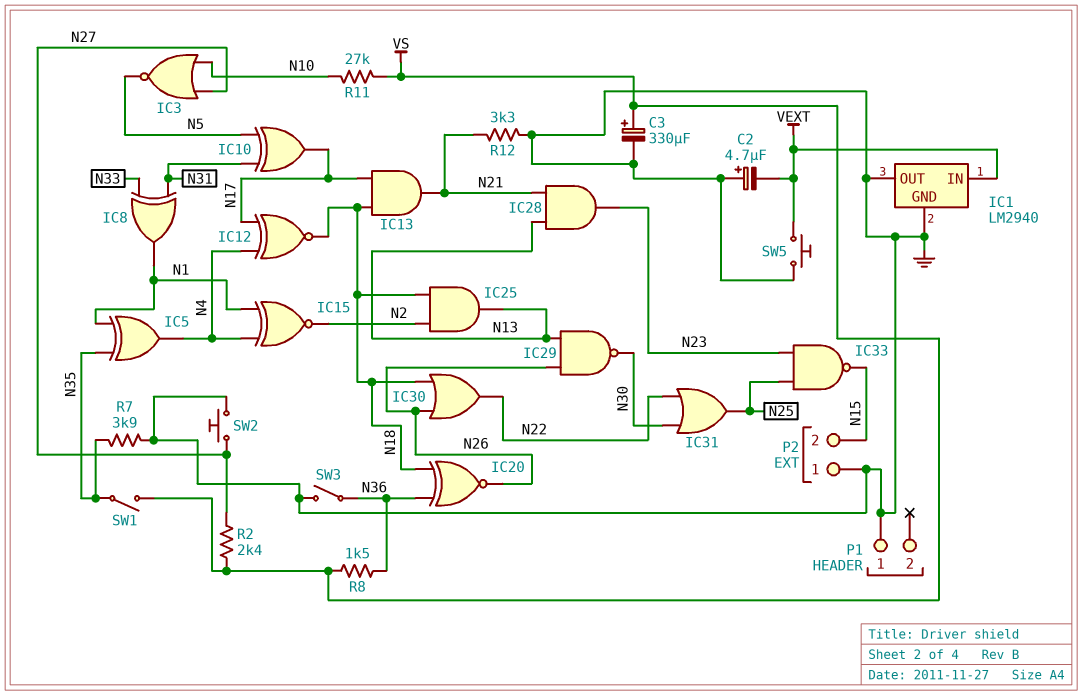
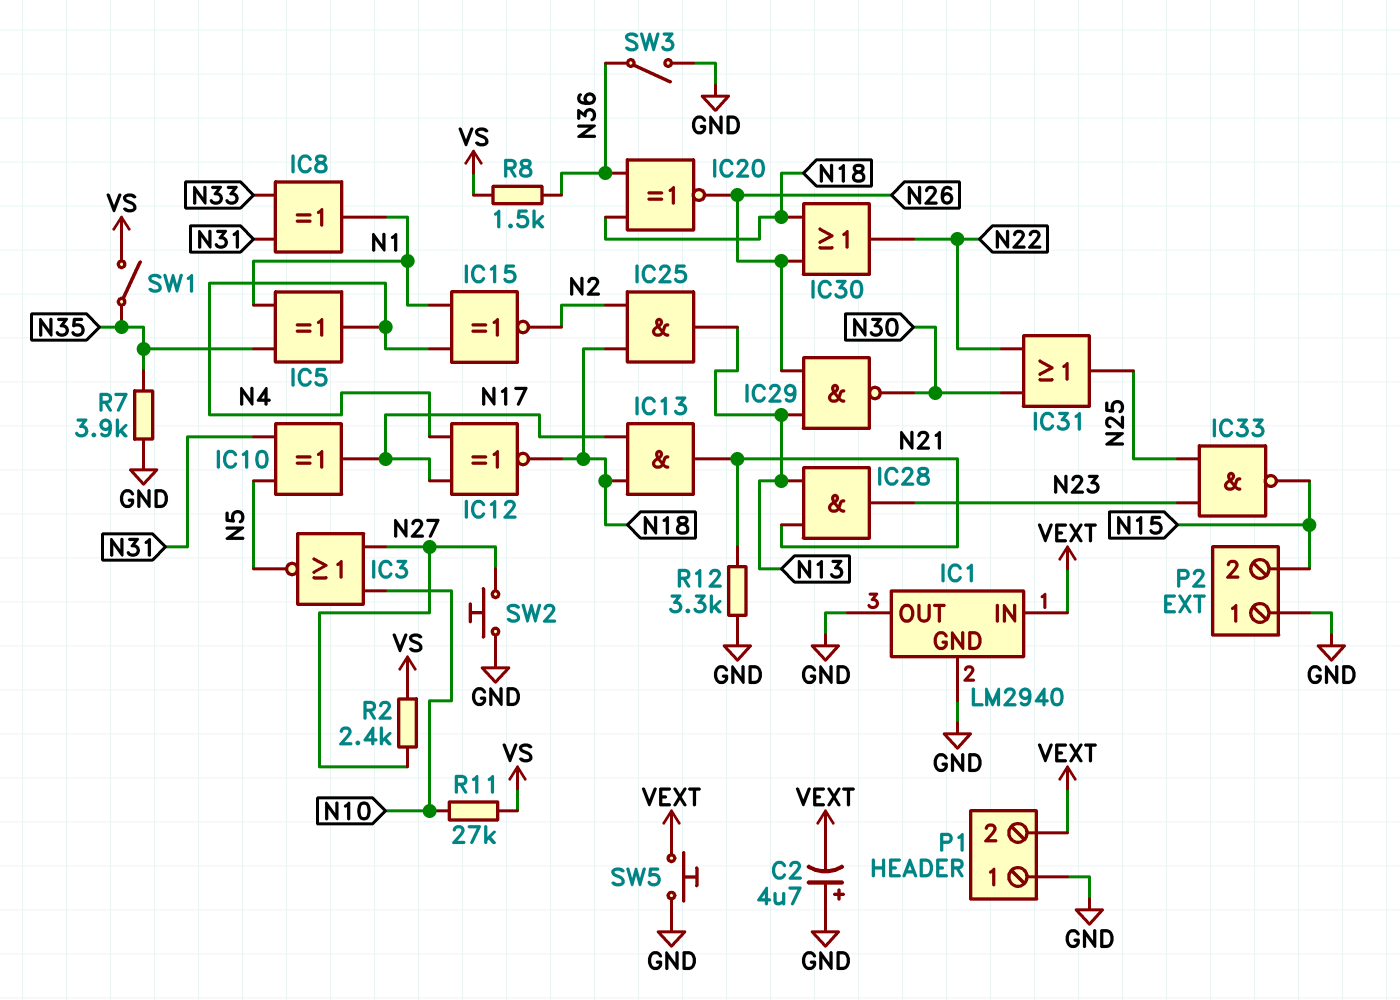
C3: 330uF (plus VS, minus GND) -> none
P1 pin 2: none -> VEXT

